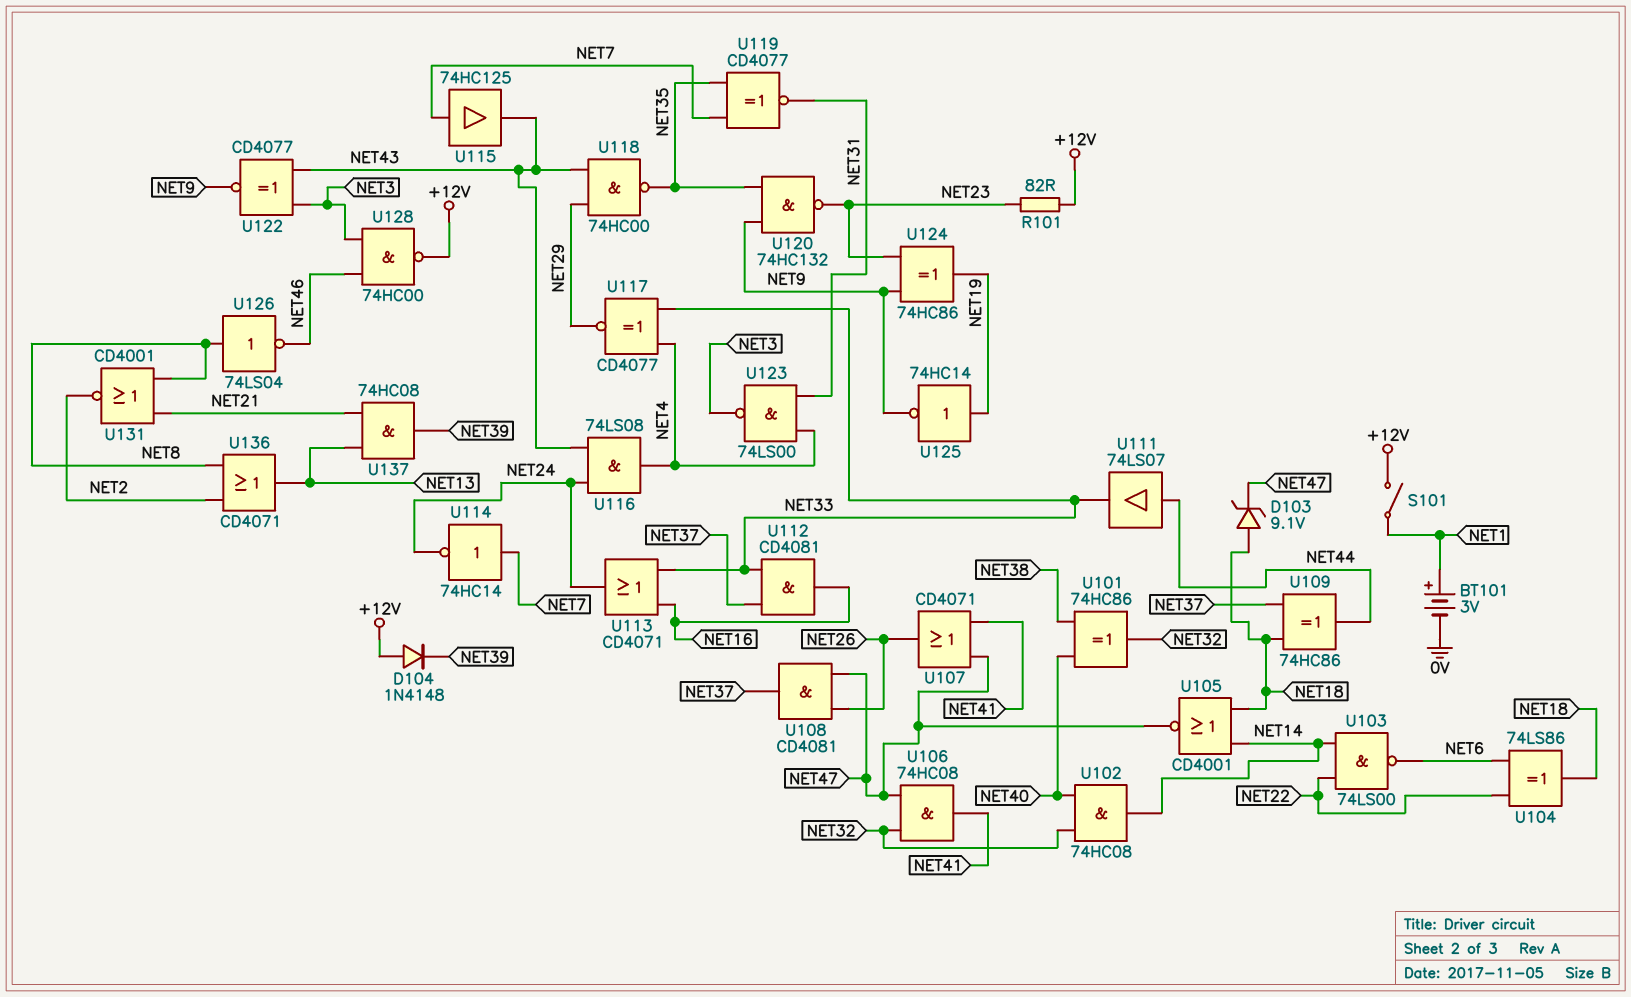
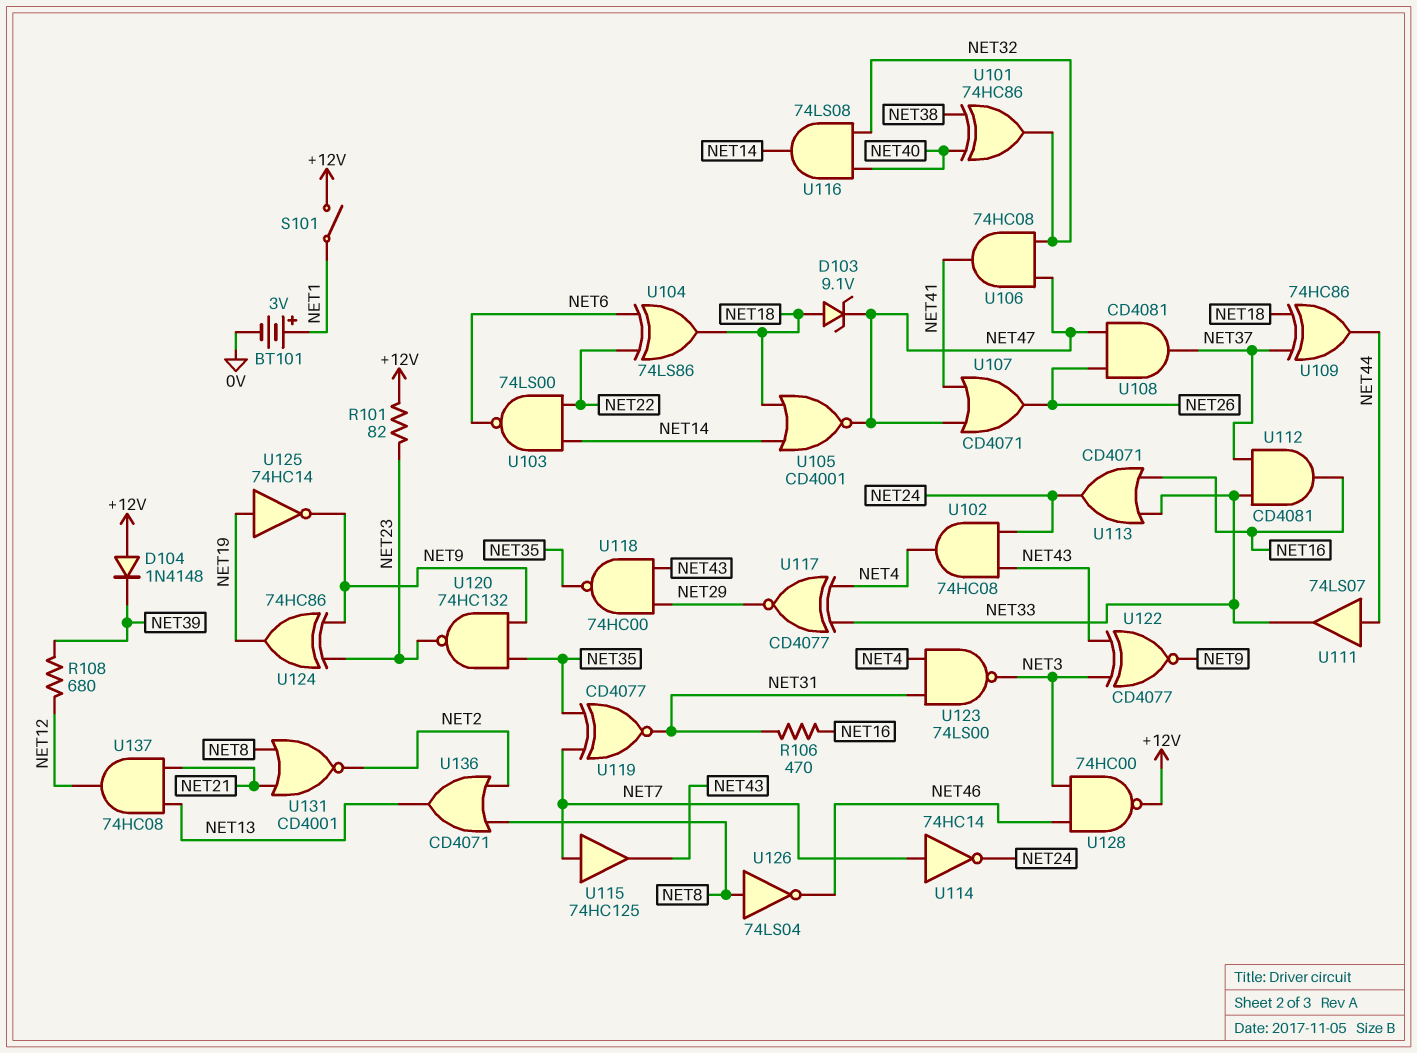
R106: none -> 470 (NET16, NET31)
R108: none -> 680 (NET12, NET39)
U102: AND 74HC08 (in NET32, in NET40, out NET14) -> AND 74HC08 (in NET24, in NET43, out NET4)
U116: AND 74LS08 (in NET24, in NET43, out NET4) -> AND 74LS08 (in NET32, in NET40, out NET14)
U137: AND 74HC08 (in NET13, in NET21, out NET39) -> AND 74HC08 (in NET13, in NET21, out NET12)

